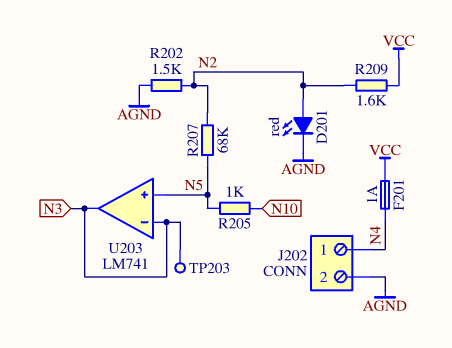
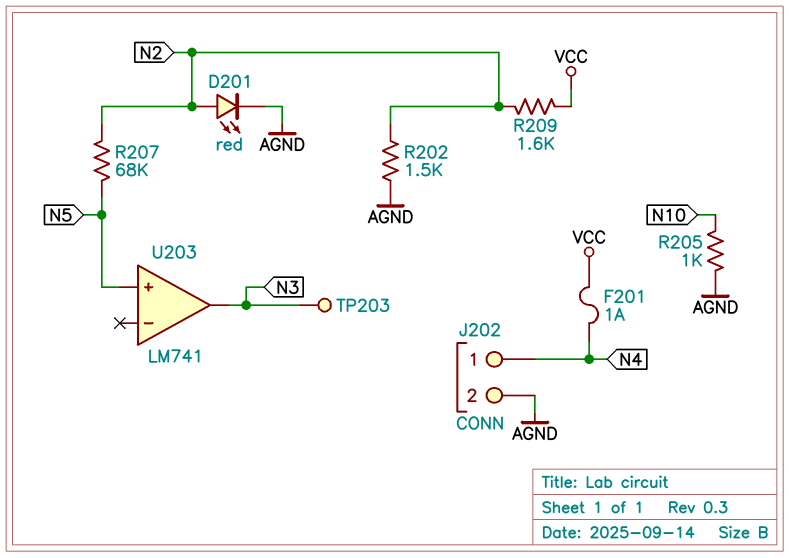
R205: 1k (N5, N10) -> 1k (AGND, N10)
U203 pin in-: N3 -> none

